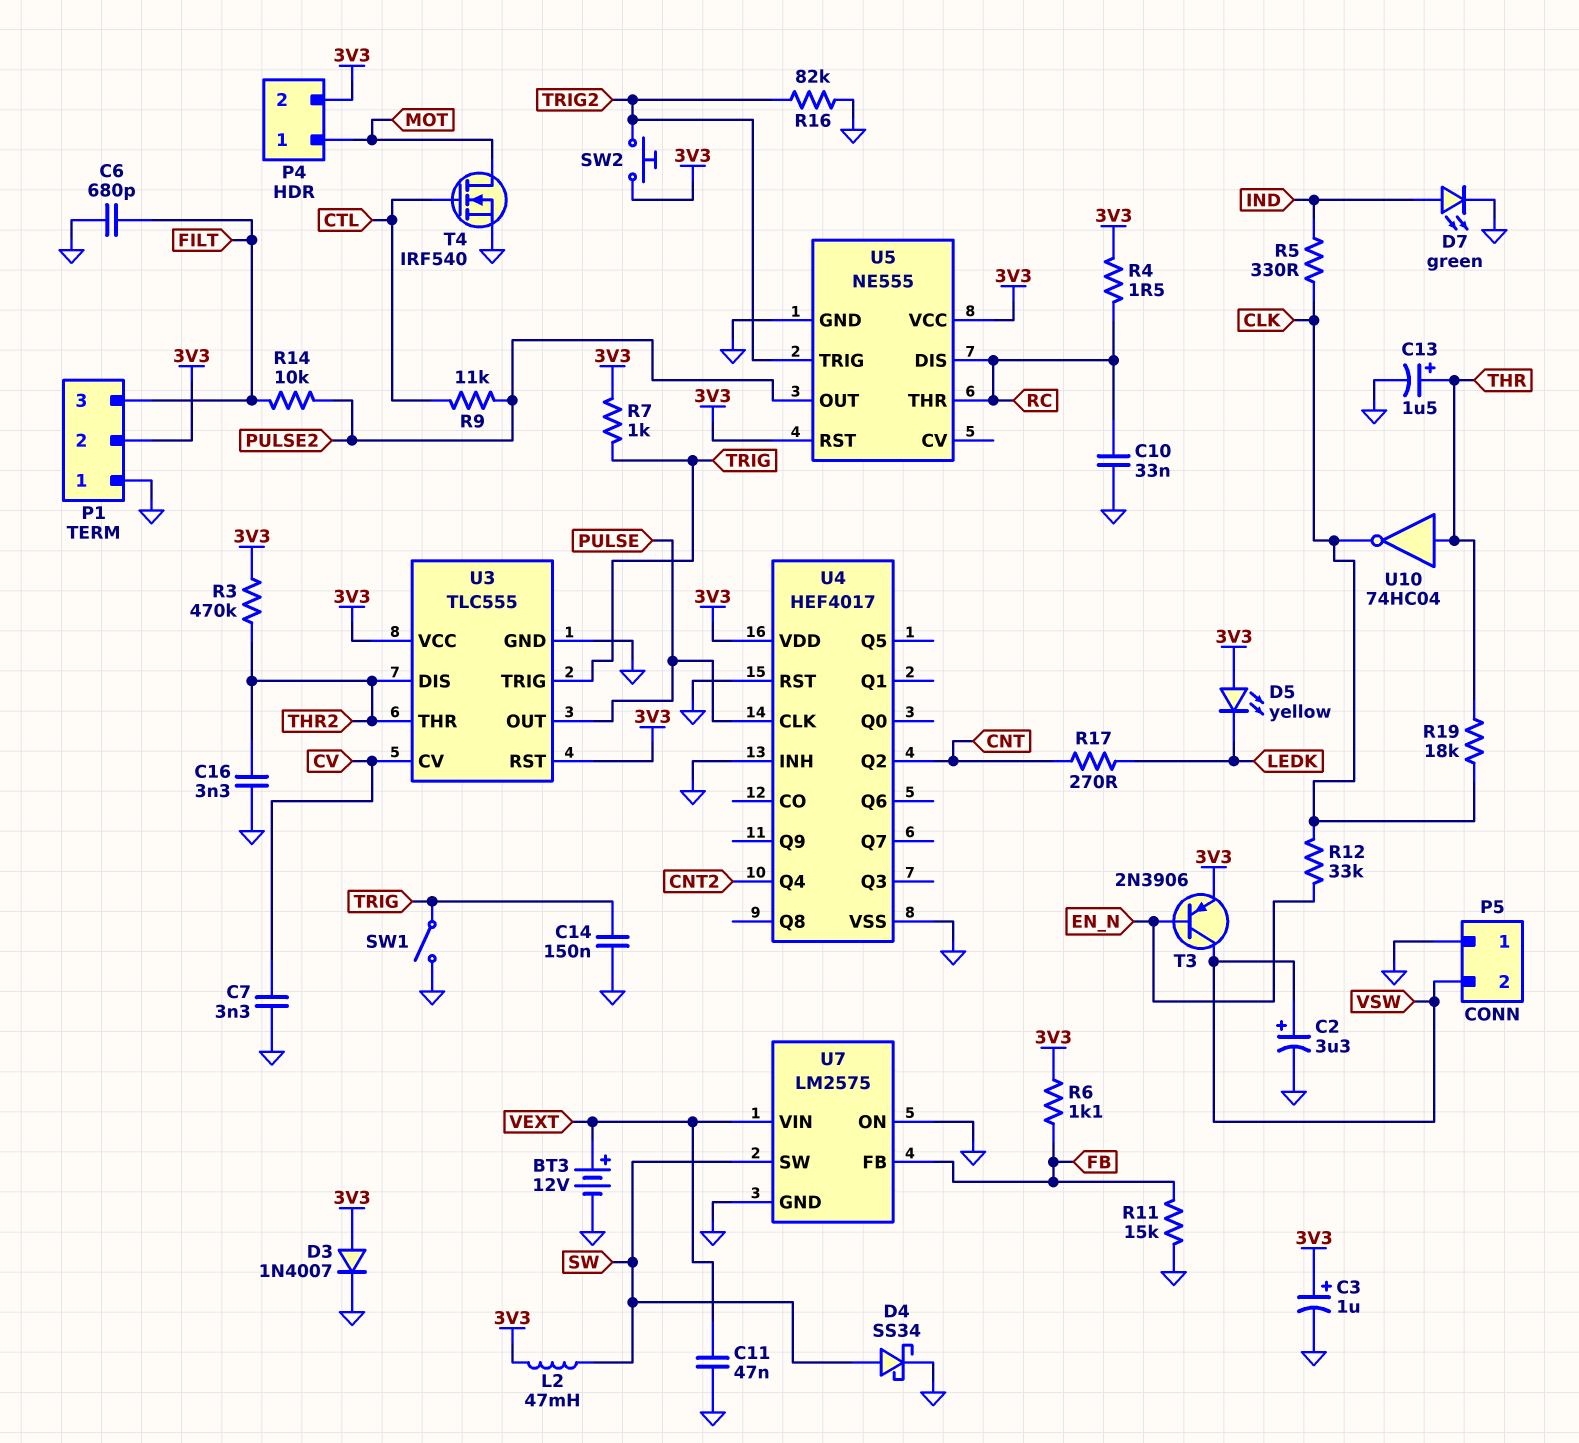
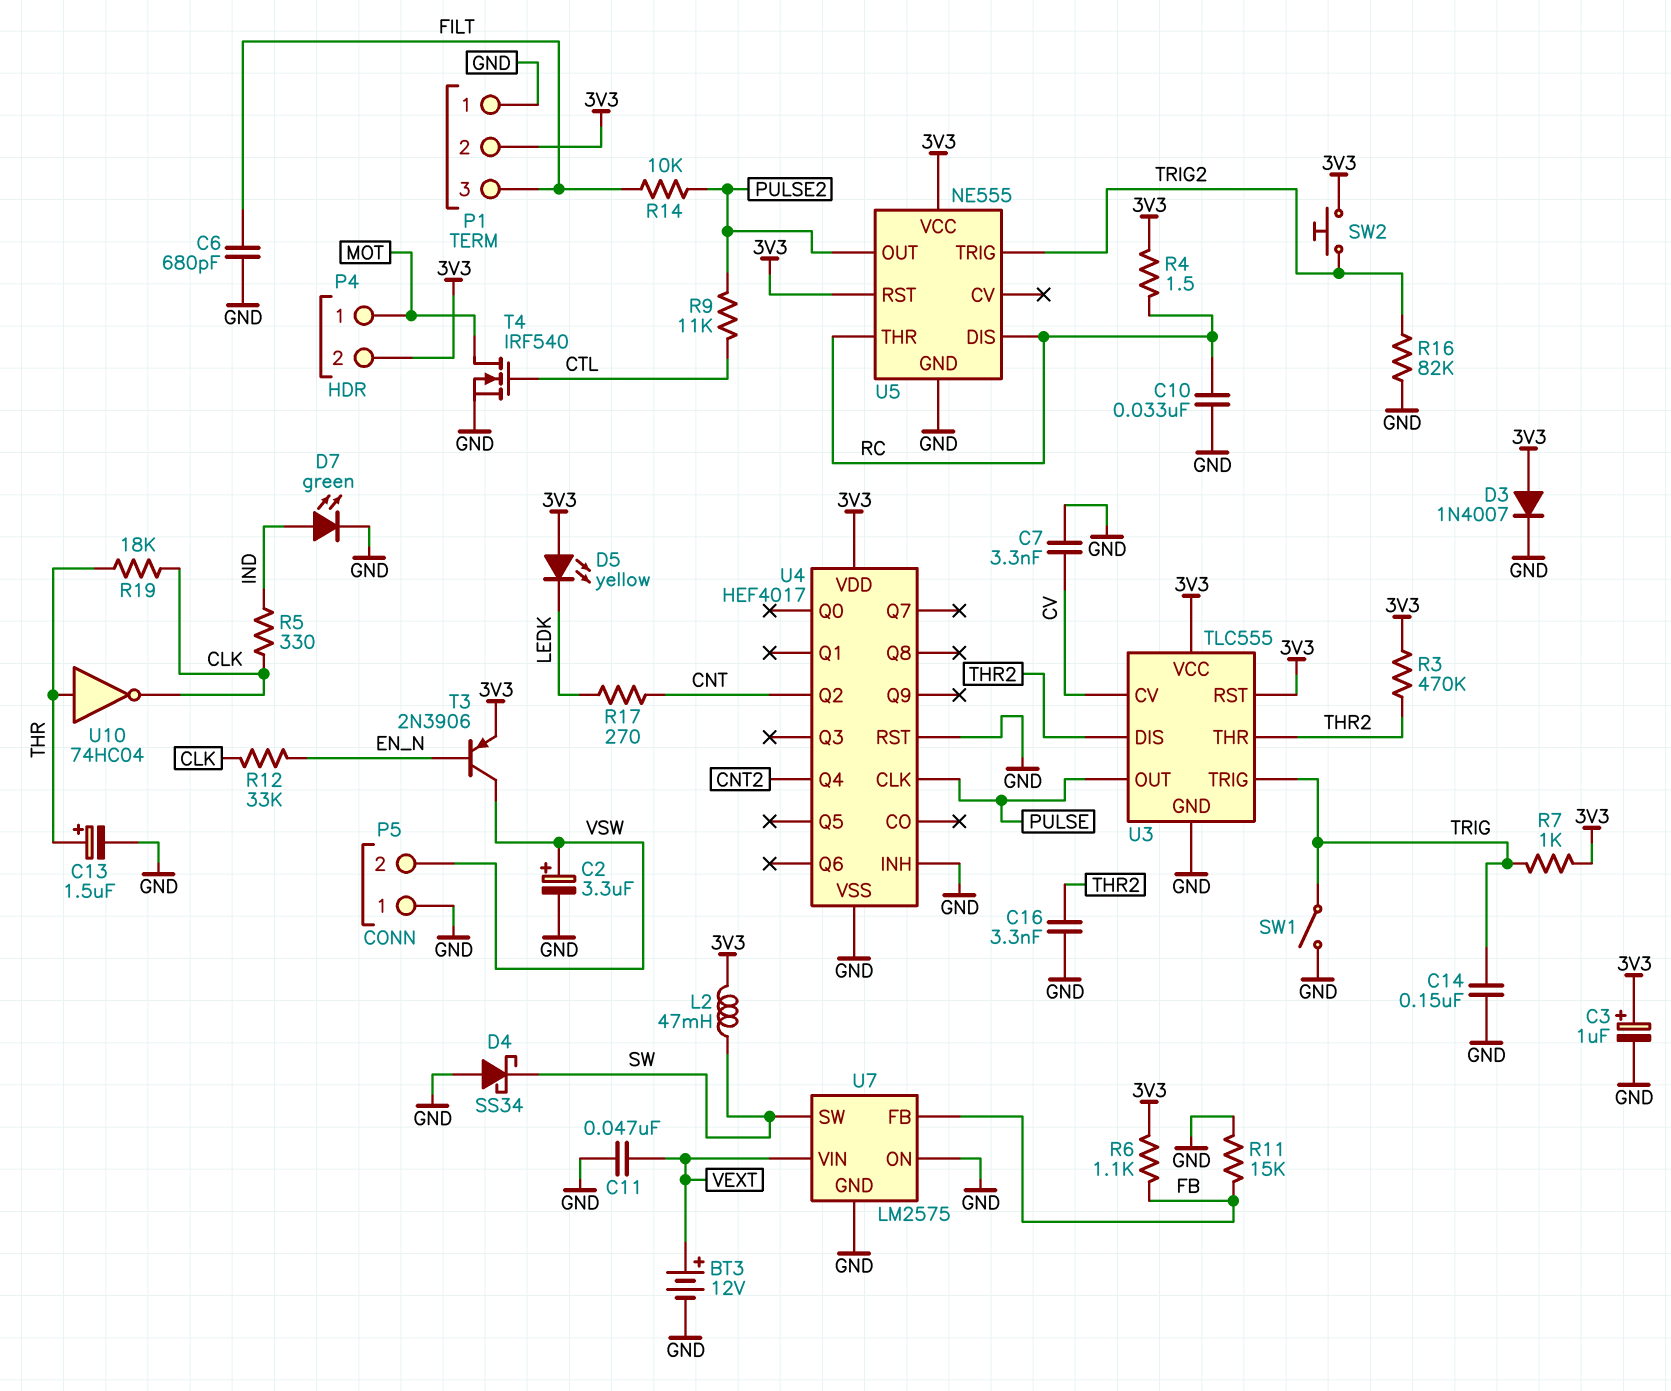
D4: schottky SS34 (A SW, K GND) -> schottky SS34 (A GND, K SW)

